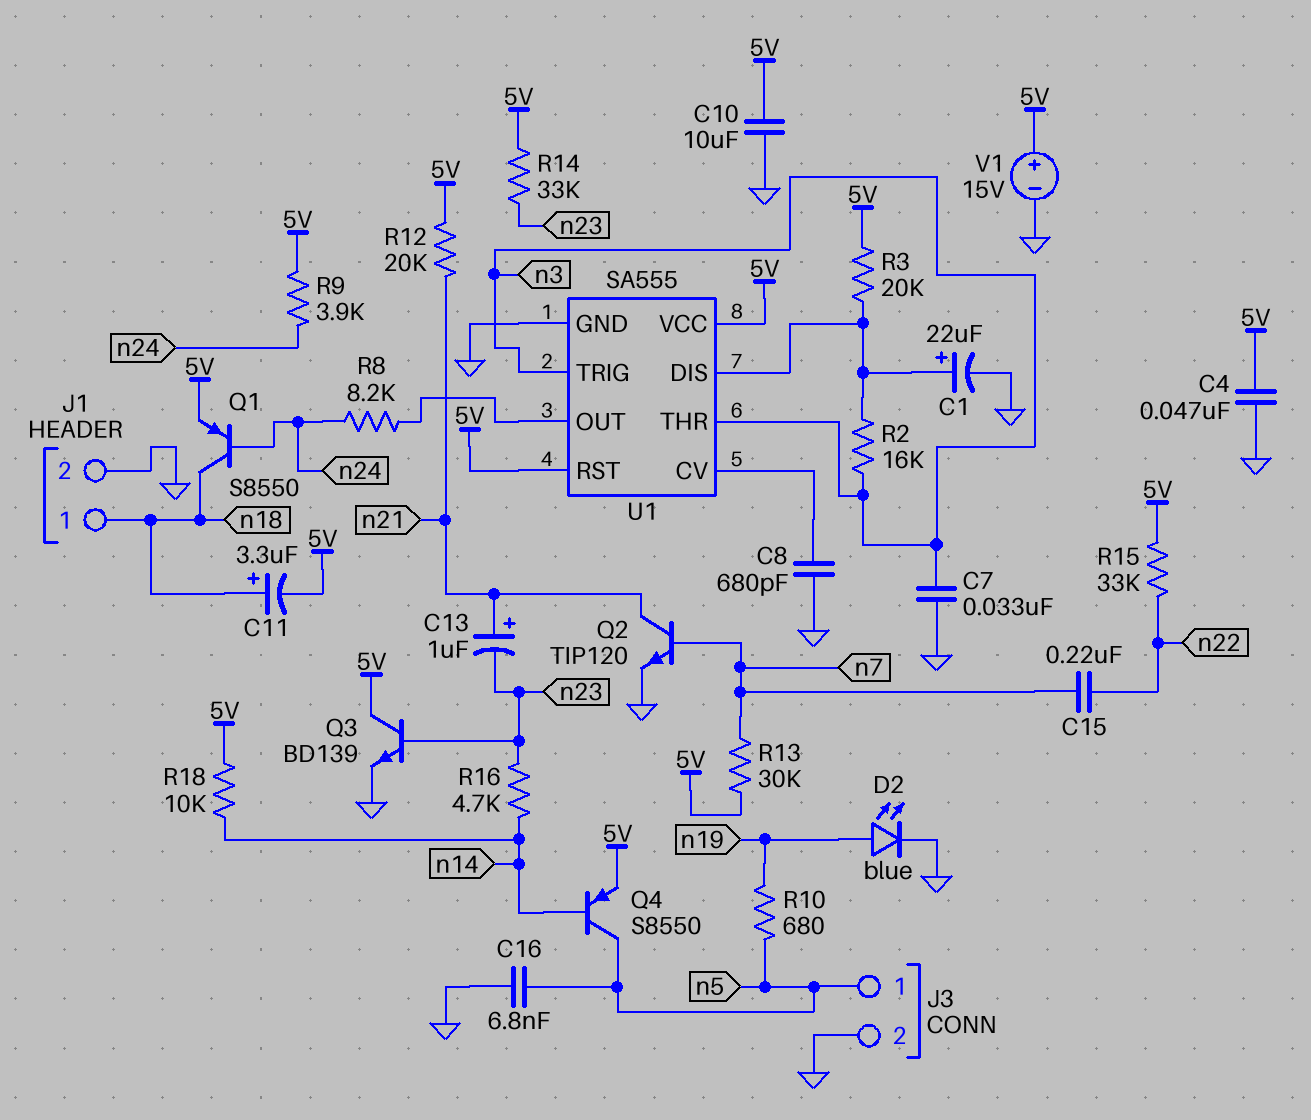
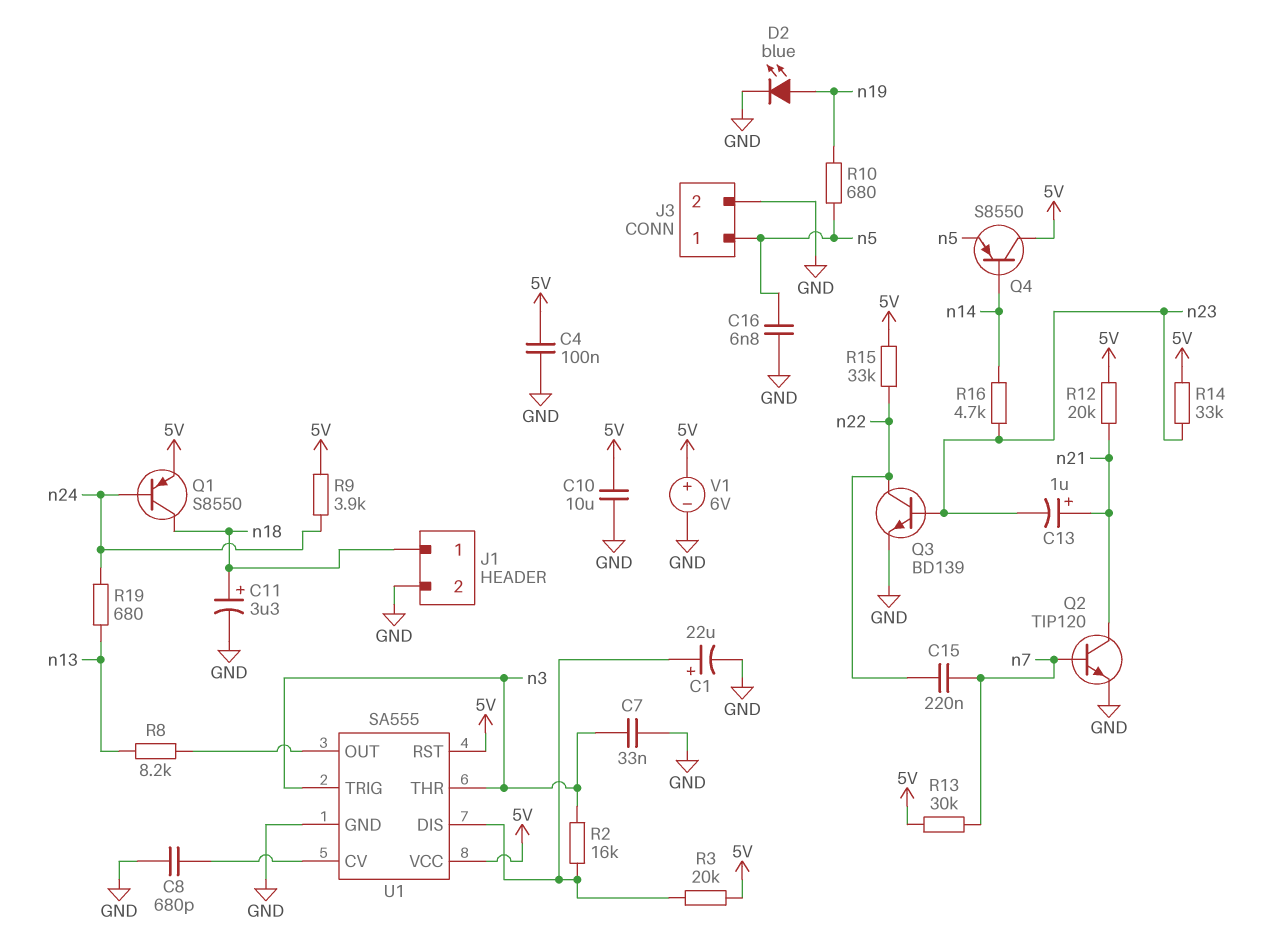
C4: 47nF (5V, GND) -> 100nF (5V, GND)
C11: 3.3uF (plus n18, minus 5V) -> 3.3uF (plus n18, minus GND)
Q3: NPN BD139 (B n23, C 5V, E GND) -> NPN BD139 (B n23, C n22, E GND)
Q4: PNP S8550 (B n14, C n5, E 5V) -> PNP S8550 (B n14, C 5V, E n5)
R8: 8.2k (U1/OUT, n24) -> 8.2k (U1/OUT, n13)
R18: 10k (5V, n14) -> none
R19: none -> 680 (n13, n24)
V1: 15V (plus 5V, minus GND) -> 6V (plus 5V, minus GND)

